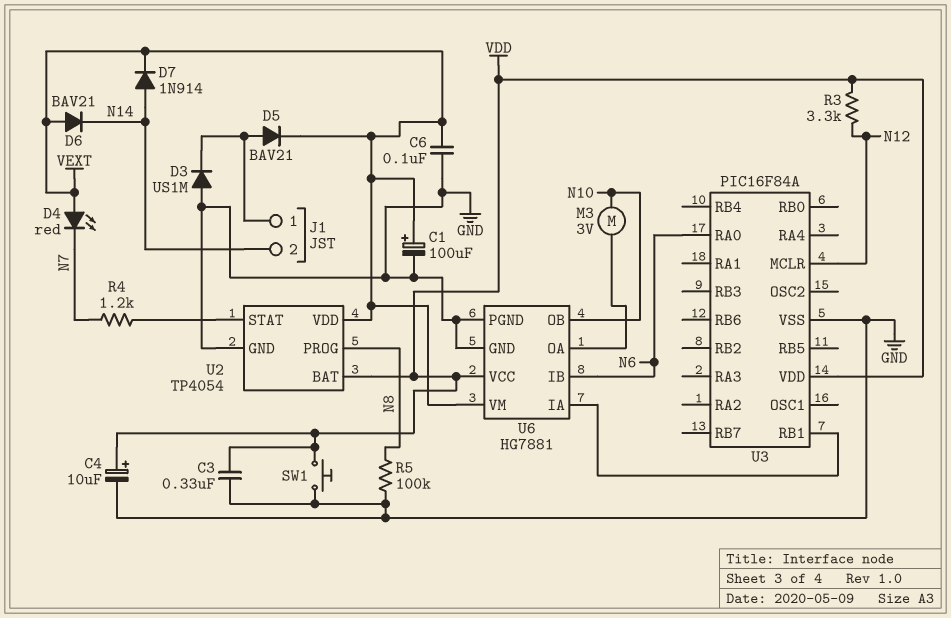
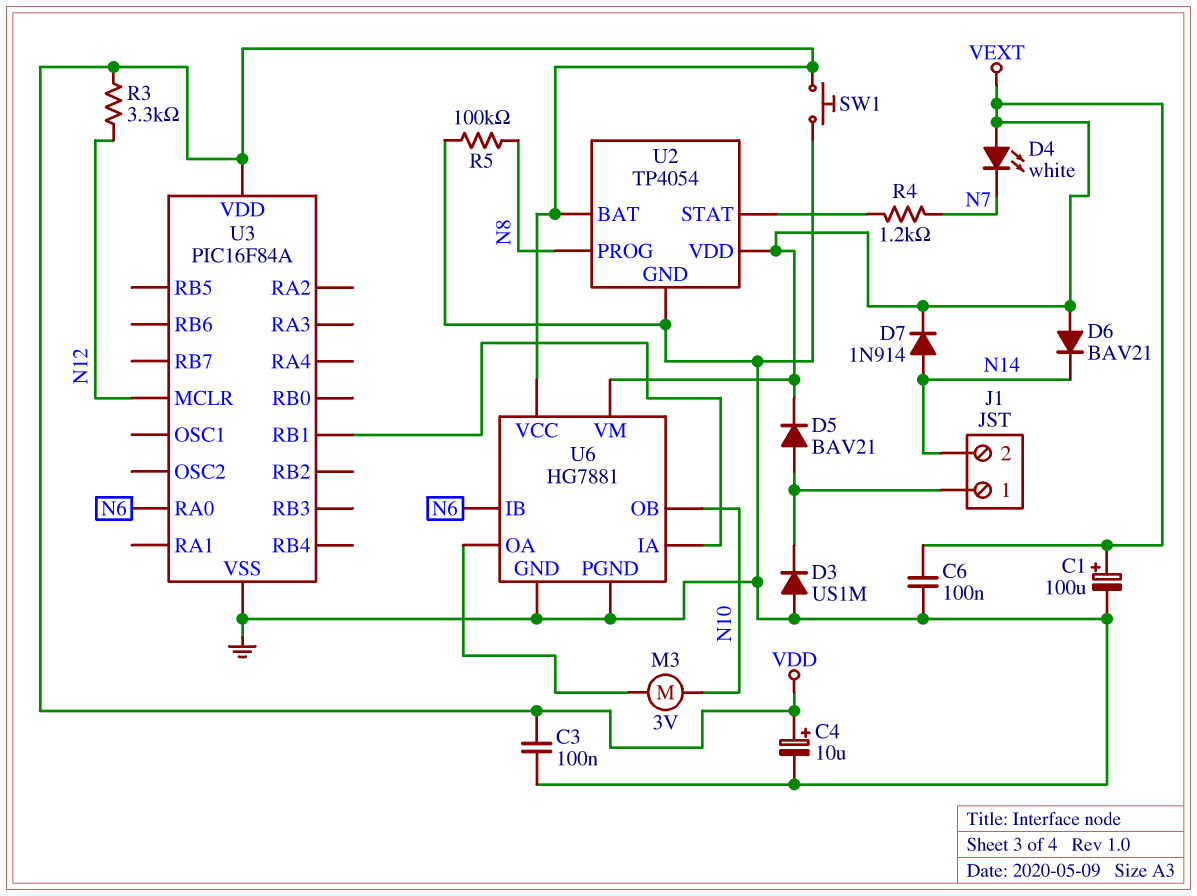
C3: 330nF (GND, VDD) -> 100nF (GND, VDD)
D4: LED red (A VEXT, K N7) -> LED white (A VEXT, K N7)

